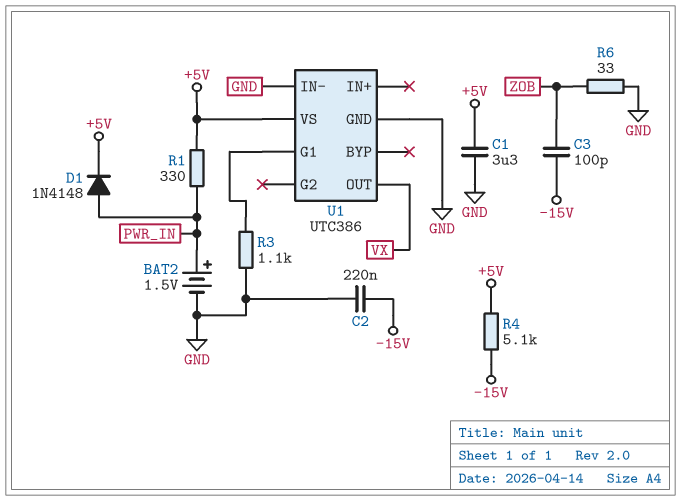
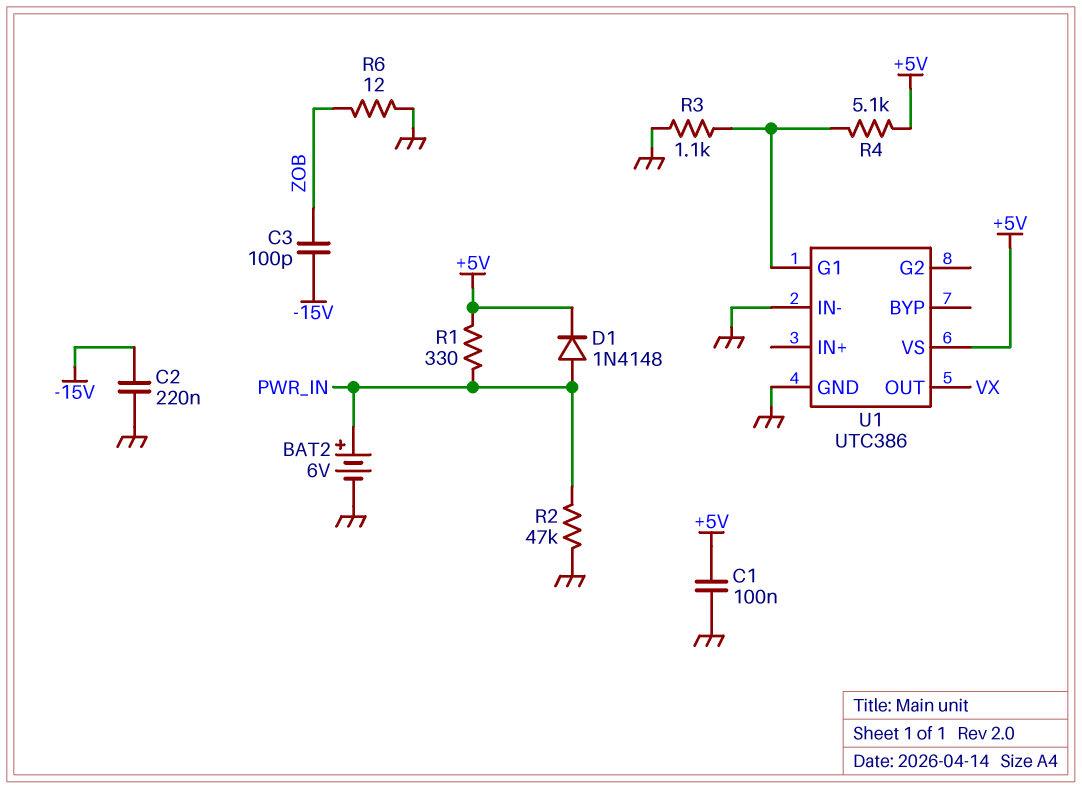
BAT2: 1.5V (plus PWR_IN, minus GND) -> 6V (plus PWR_IN, minus GND)
C1: 3.3uF (+5V, GND) -> 100nF (+5V, GND)
R2: none -> 47k (GND, PWR_IN)
R4: 5.1k (+5V, -15V) -> 5.1k (+5V, U1/G1)
R6: 33 (GND, ZOB) -> 12 (GND, ZOB)

